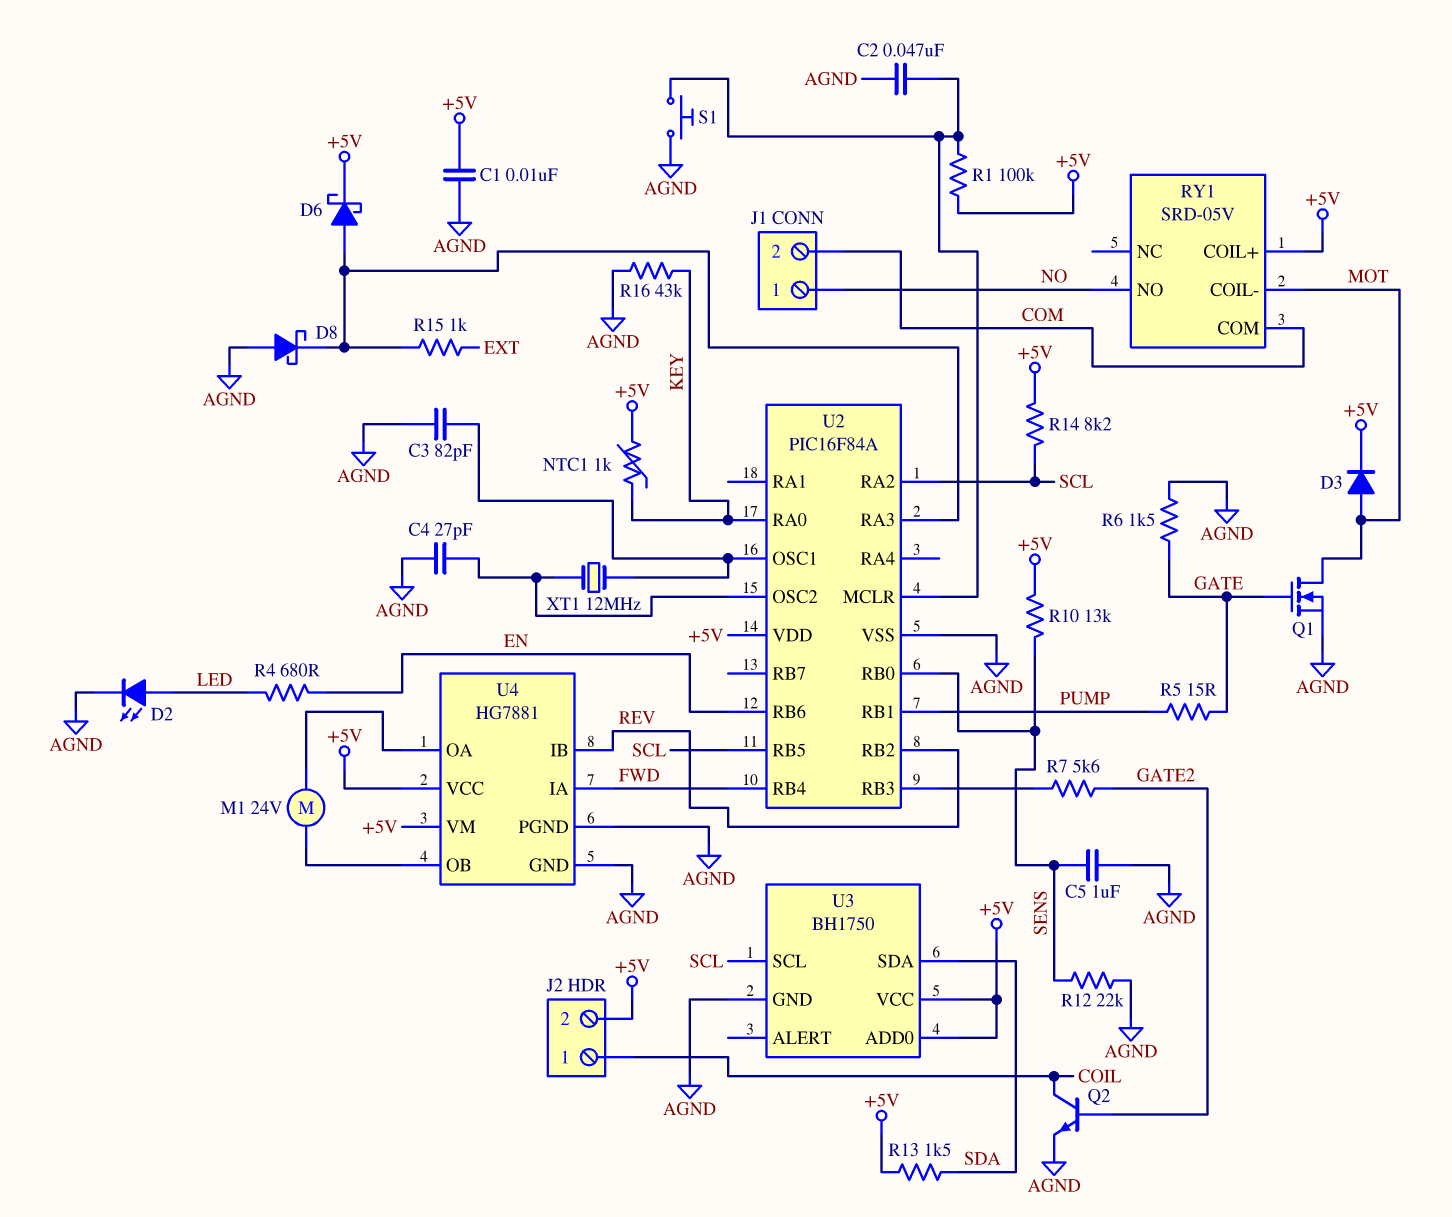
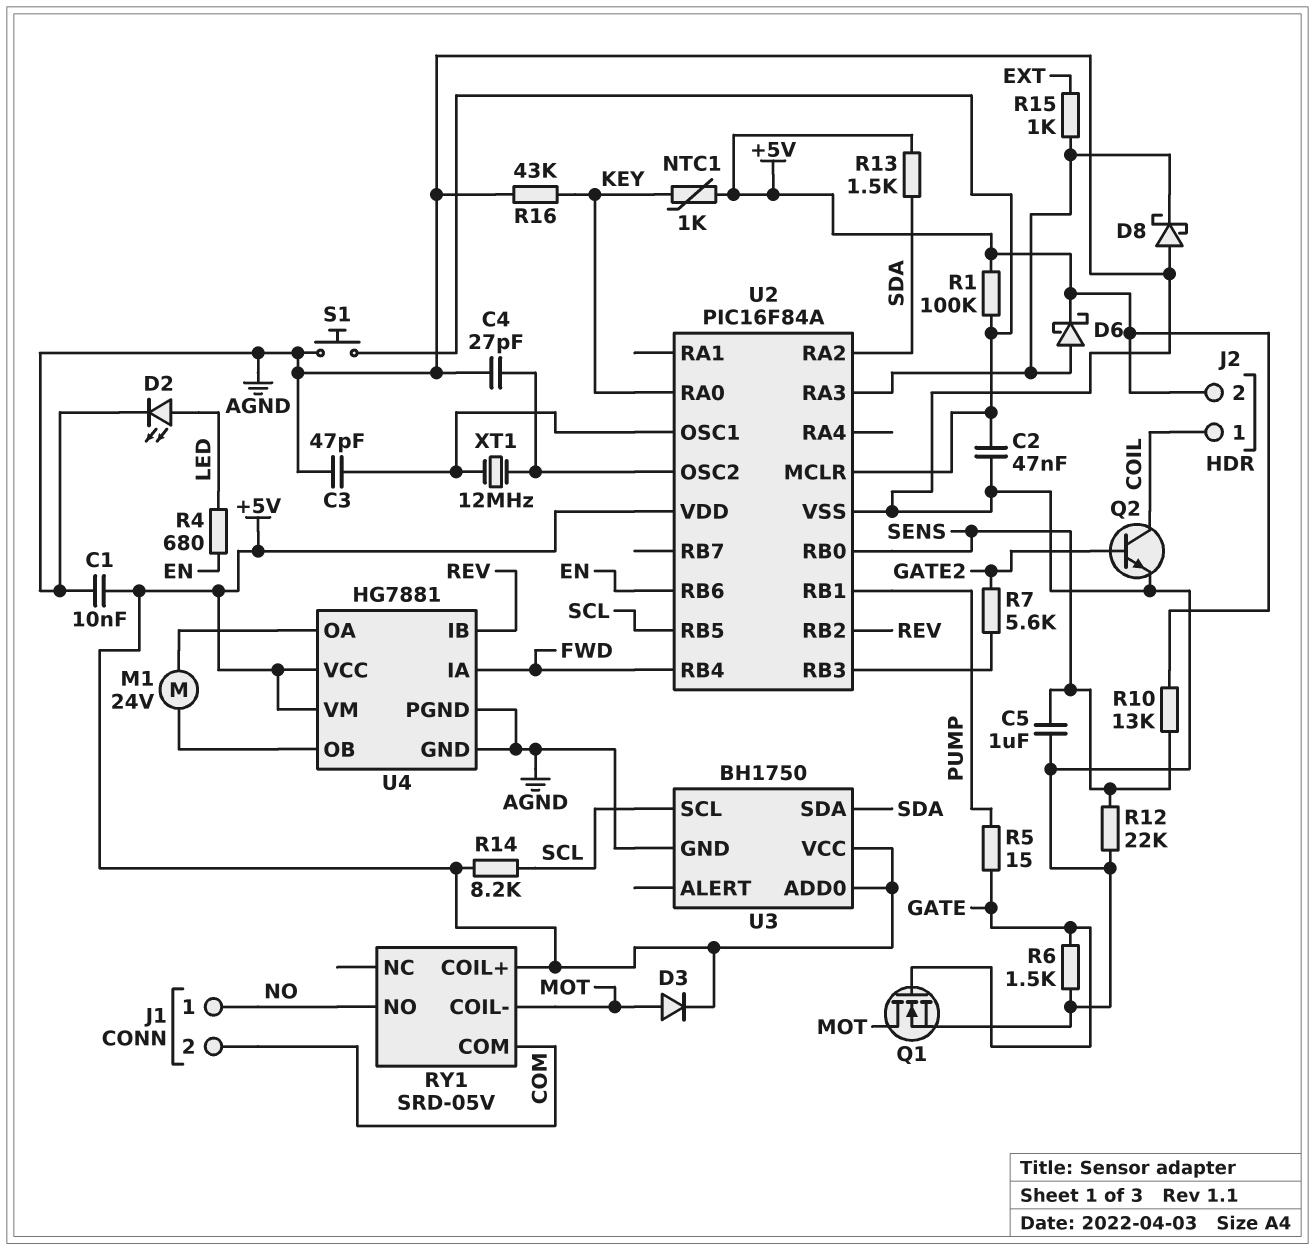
C3: 82pF (AGND, U2/OSC1) -> 47pF (AGND, U2/OSC1)
U2 pin RA2: SCL -> SDA

